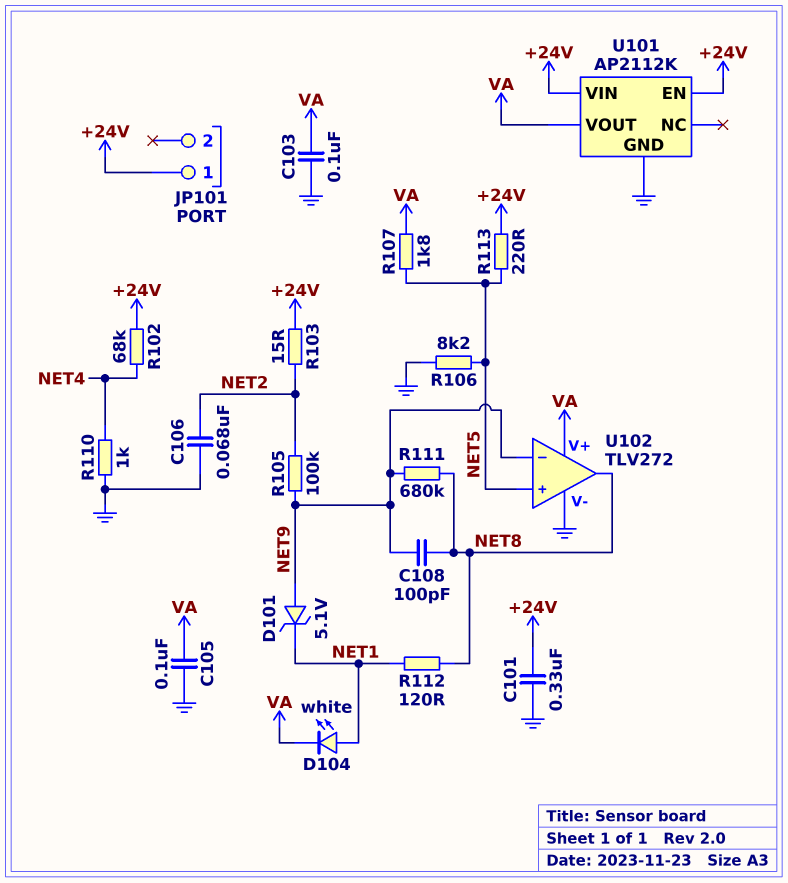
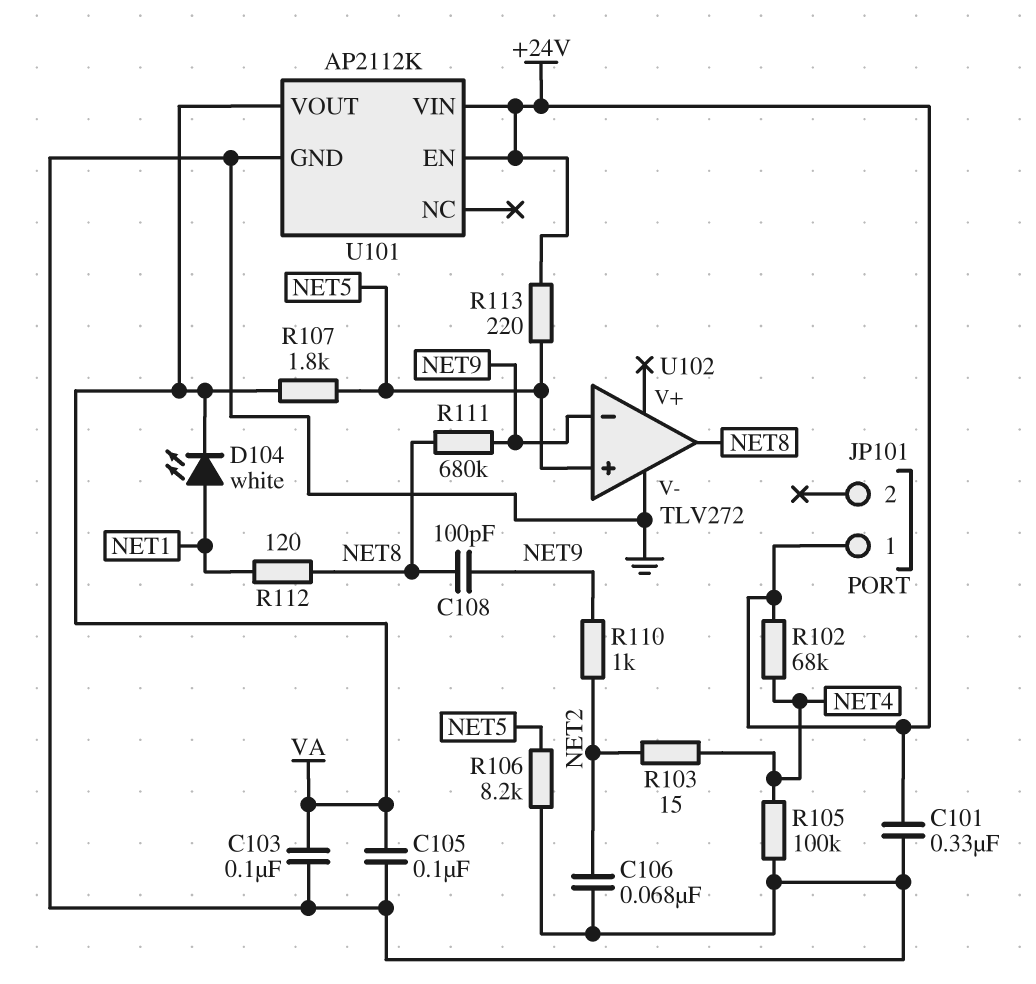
D101: zener 5.1V (A NET9, K NET1) -> none
R103: 15 (+24V, NET2) -> 15 (NET2, NET4)
R105: 100k (NET2, NET9) -> 100k (GND, NET4)
R110: 1k (GND, NET4) -> 1k (NET2, NET9)
U102 pin V+: VA -> none

